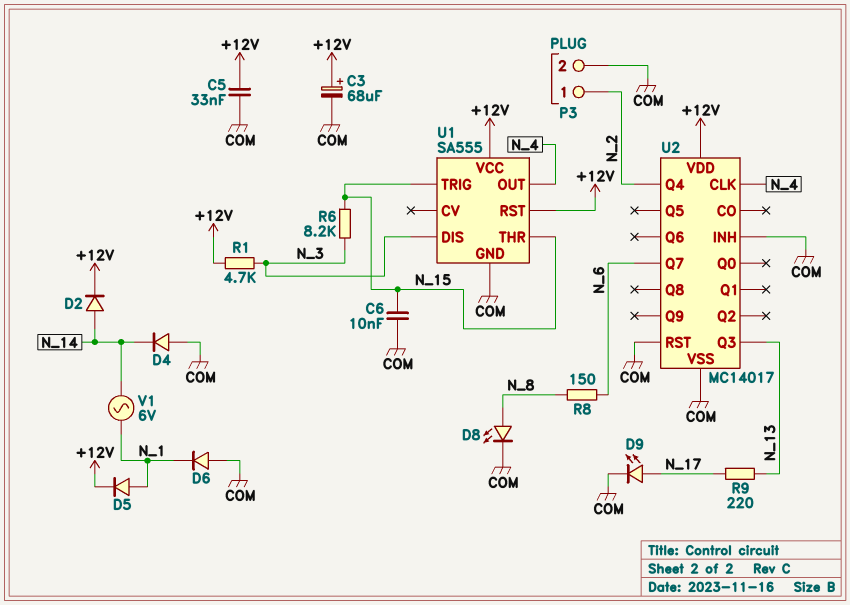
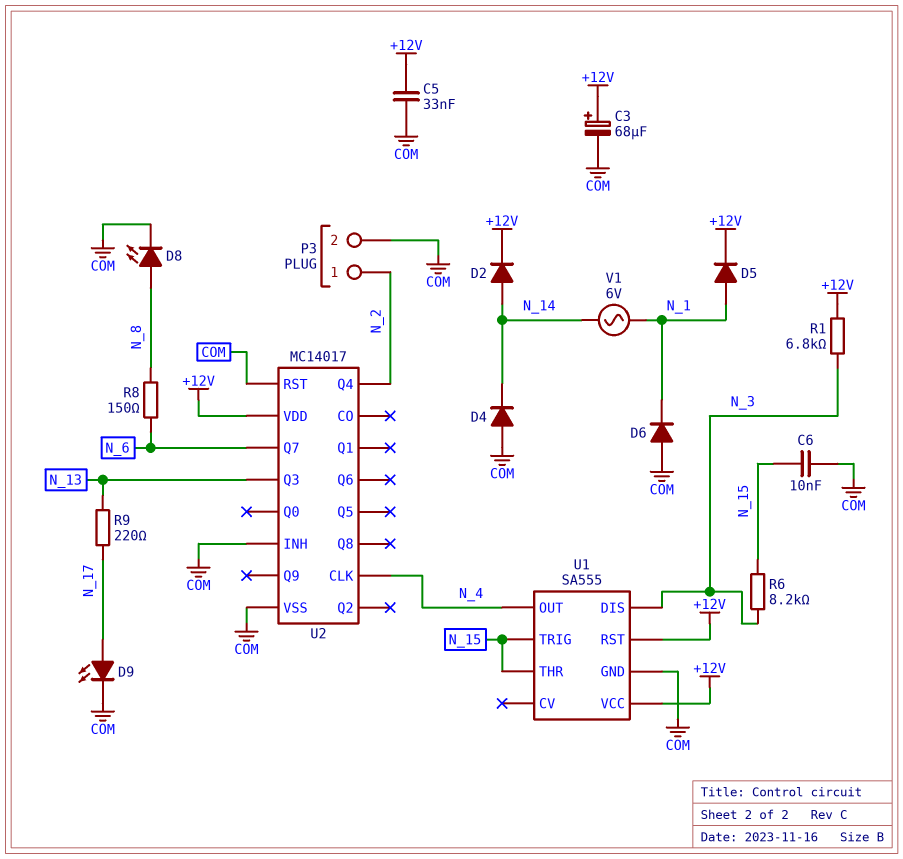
R1: 4.7k (+12V, N_3) -> 6.8k (+12V, N_3)

